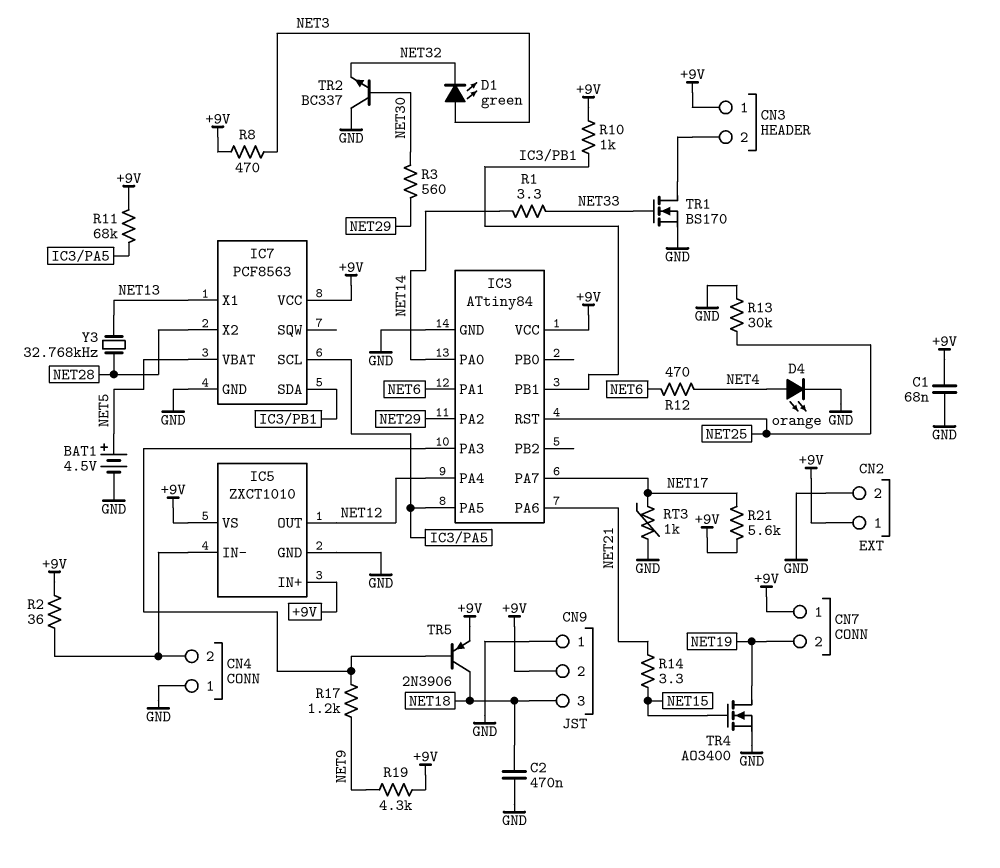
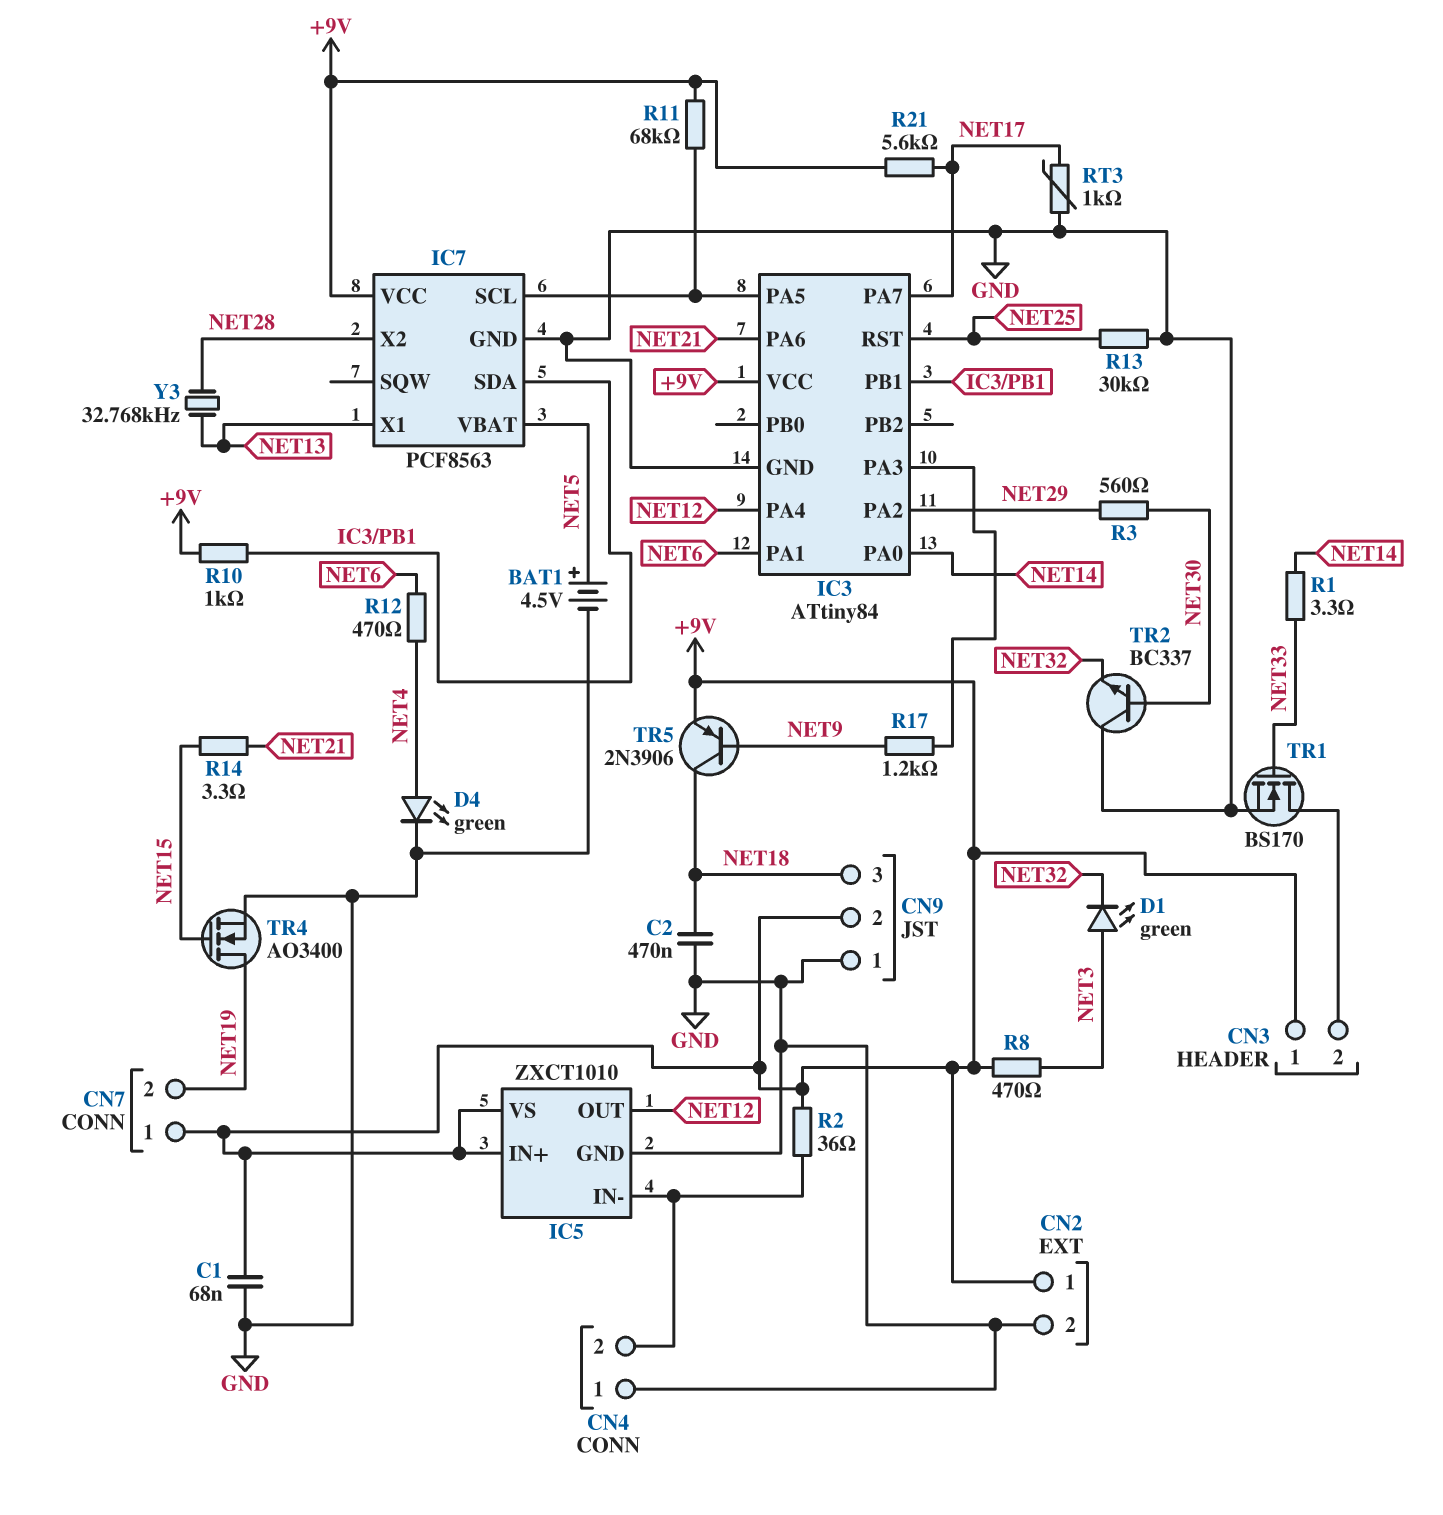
D4: LED orange (A NET4, K GND) -> LED green (A NET4, K GND)
R19: 4.3k (+9V, NET9) -> none
TR5: PNP 2N3906 (B IC3/PA3, C NET18, E +9V) -> PNP 2N3906 (B NET9, C NET18, E +9V)

